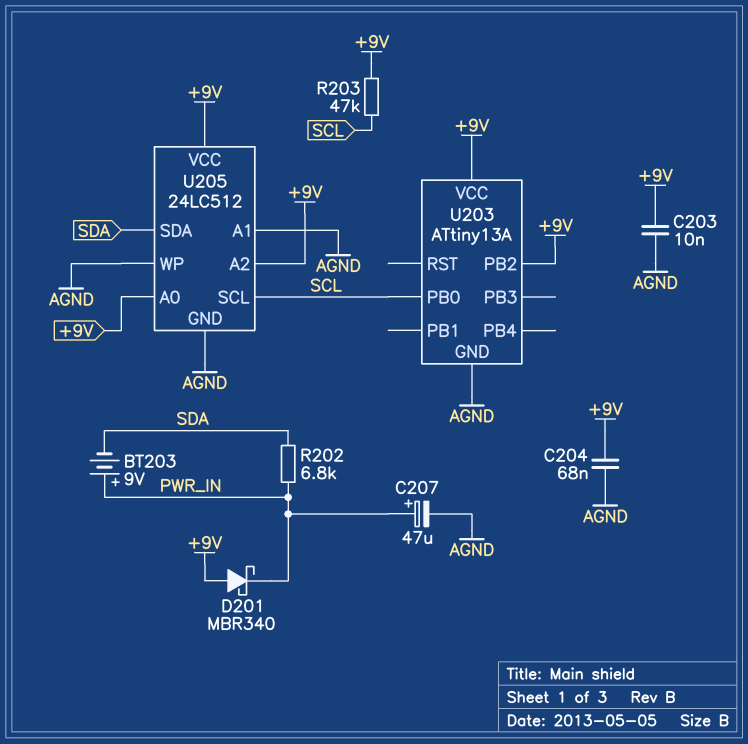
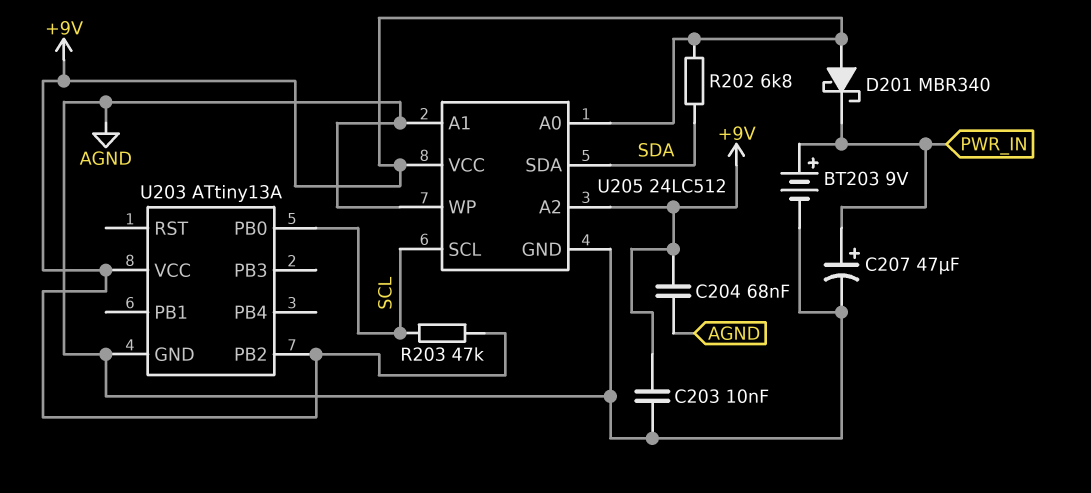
BT203: 9V (plus PWR_IN, minus SDA) -> 9V (plus PWR_IN, minus AGND)
R202: 6.8k (PWR_IN, SDA) -> 6.8k (+9V, SDA)

